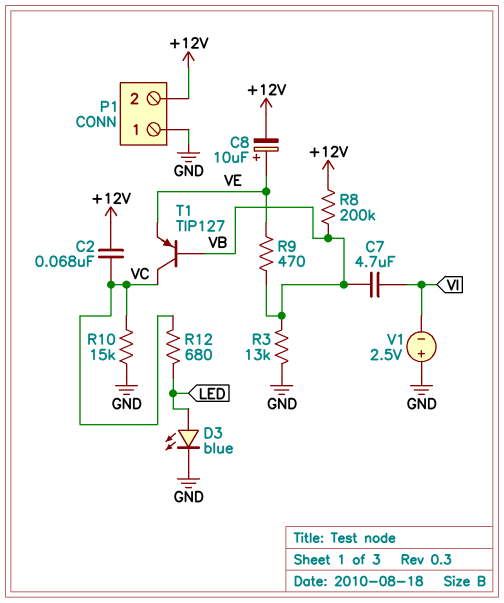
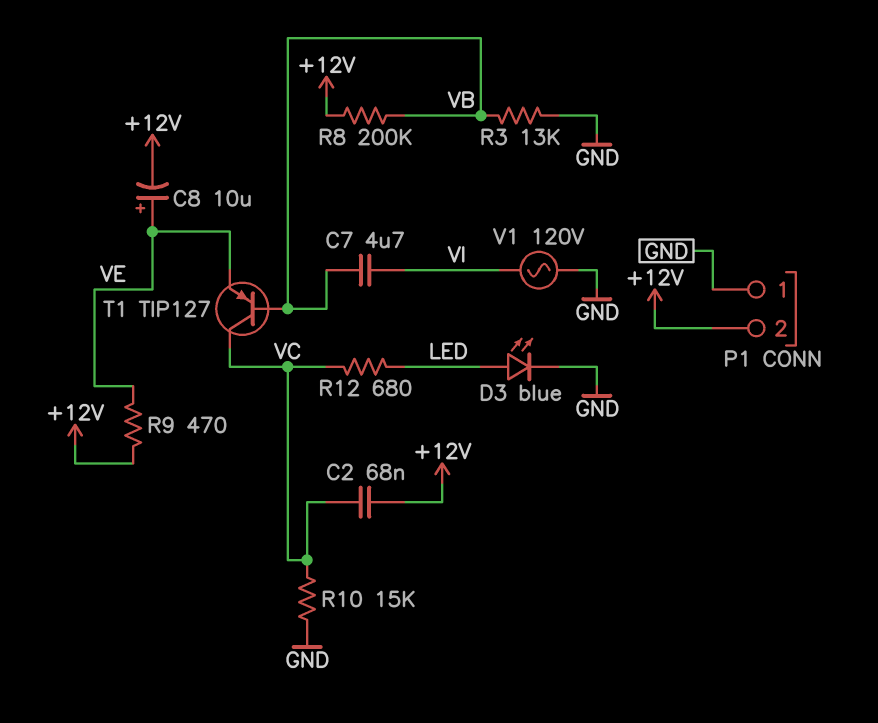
R9: 470 (VB, VE) -> 470 (+12V, VE)
V1: 2.5V (plus GND, minus VI) -> AC 120V (GND, VI)

